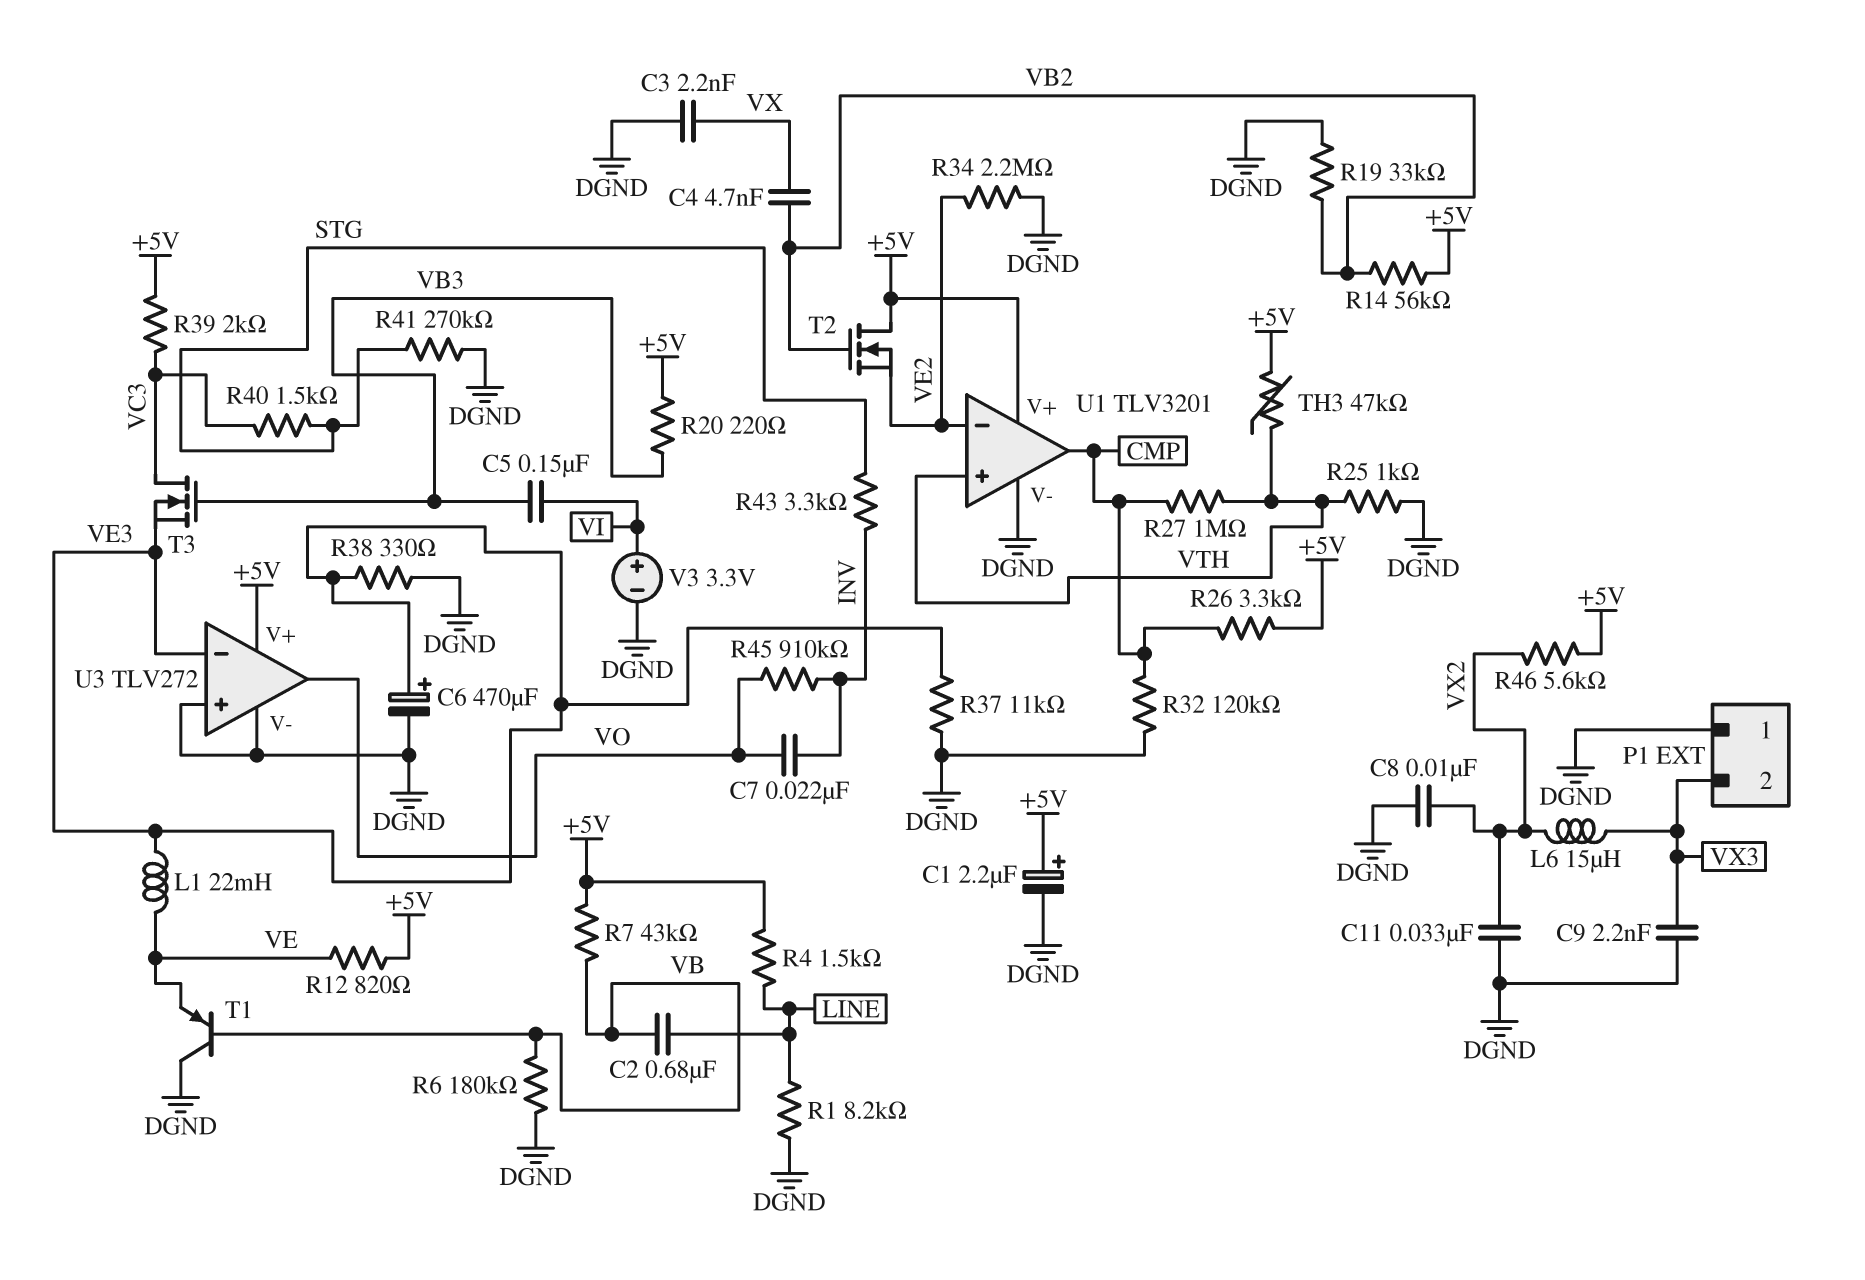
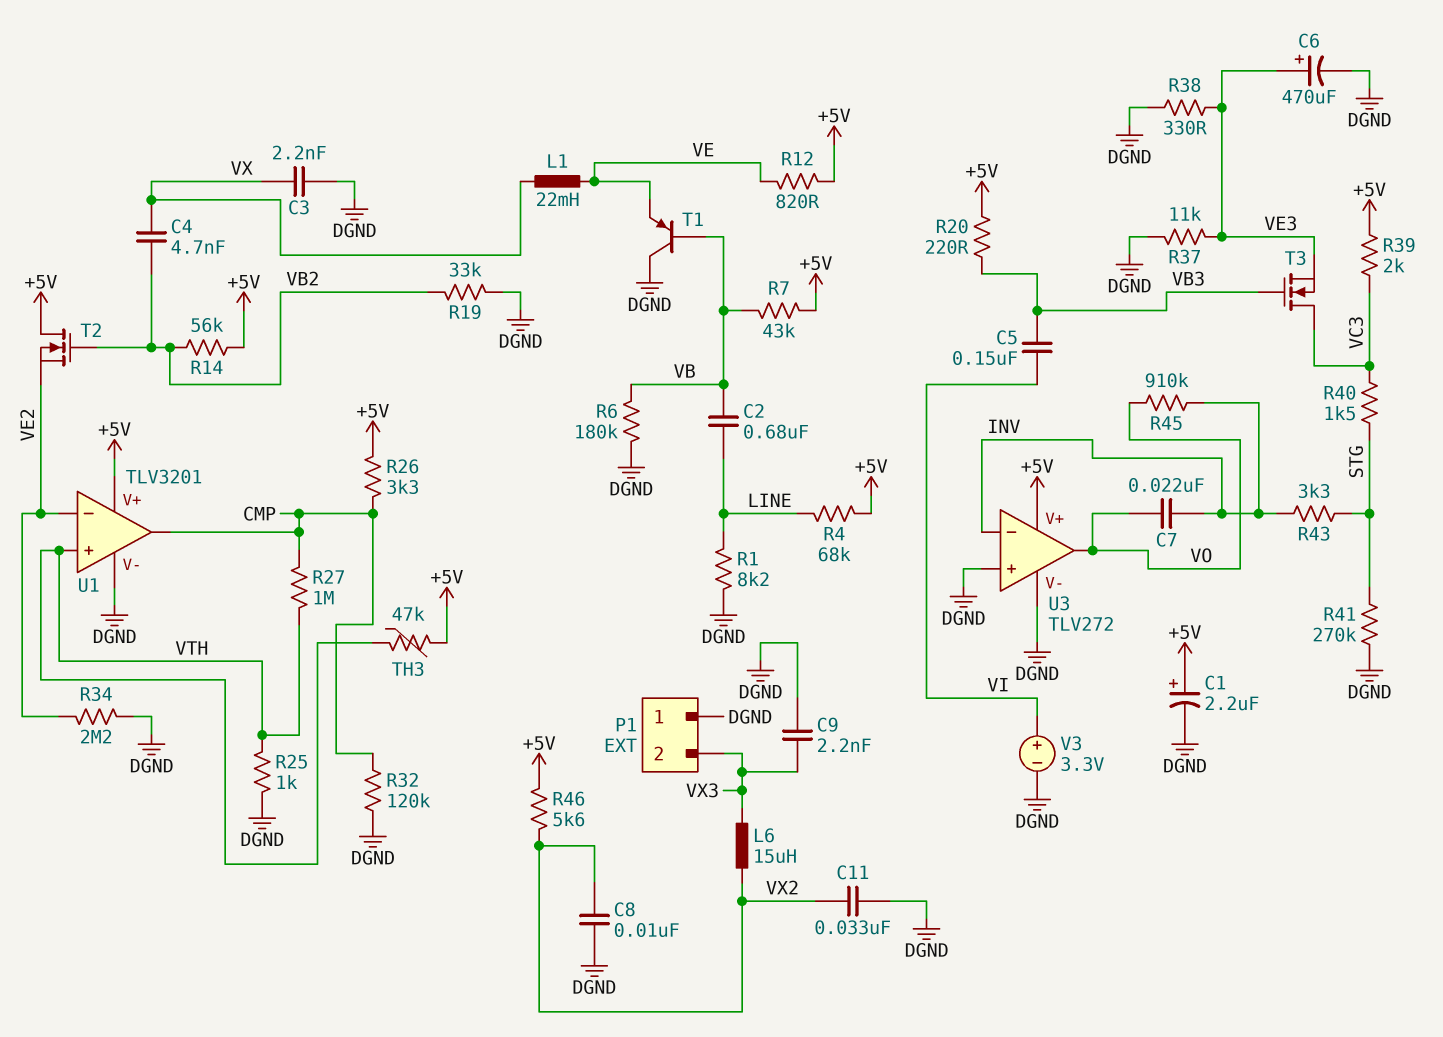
L1: 22mH (VE, VE3) -> 22mH (VE, VX)
R4: 1.5k (+5V, LINE) -> 68k (+5V, LINE)
U3 pin in-: VE3 -> INV

